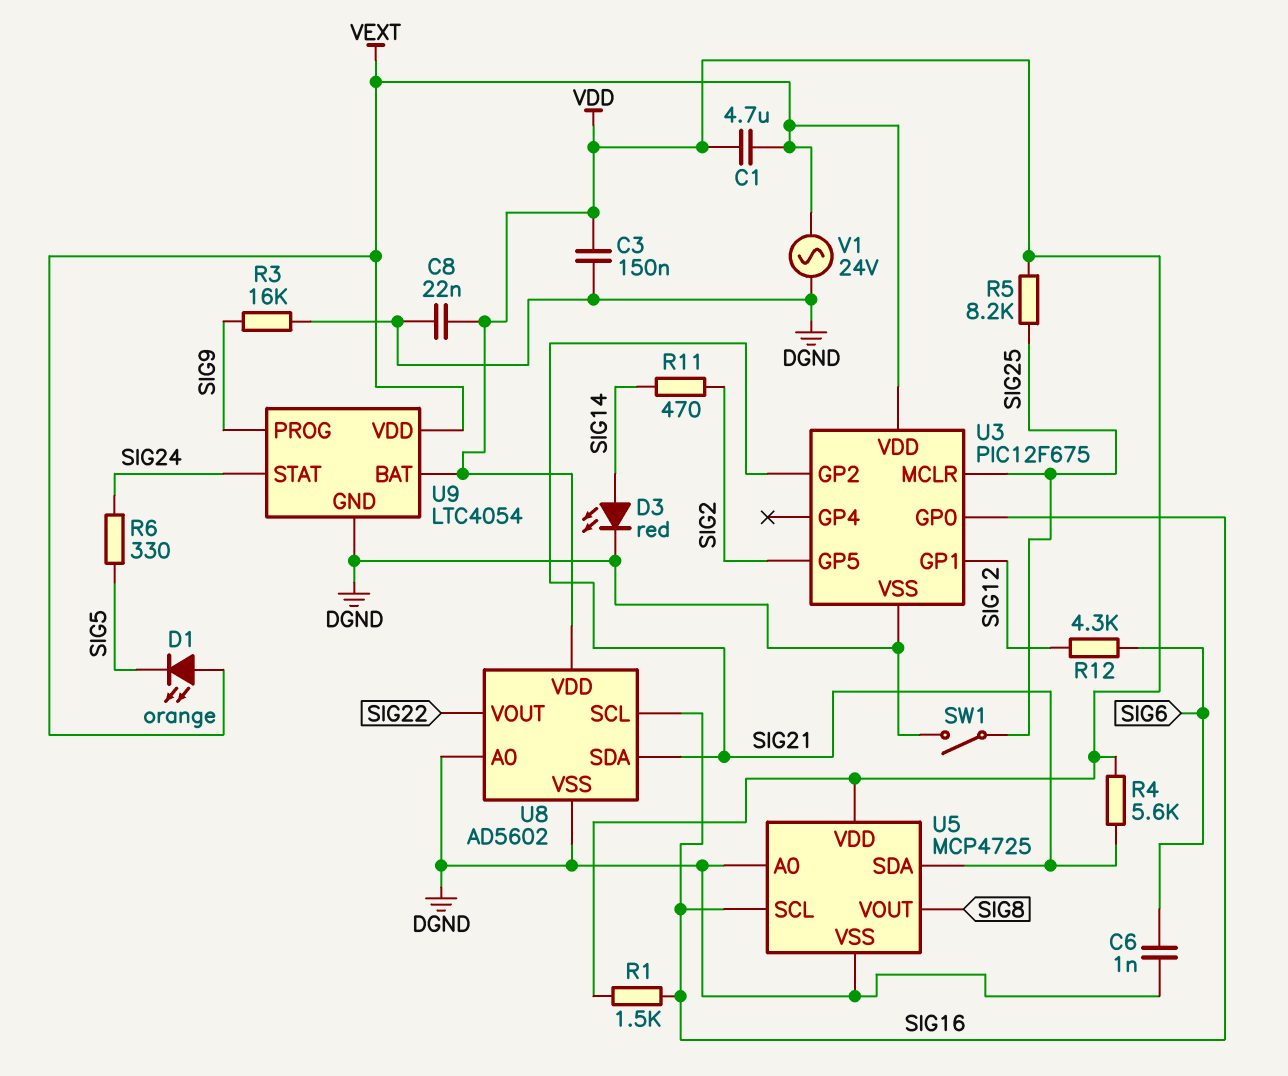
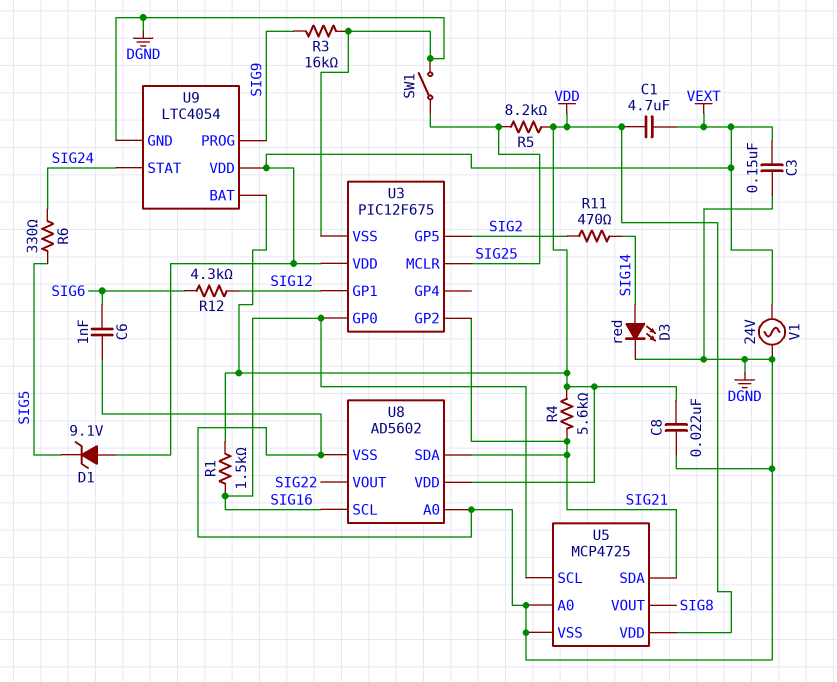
C3: 150nF (DGND, VDD) -> 150nF (DGND, VEXT)
D1: LED orange (A VEXT, K SIG5) -> zener 9.1V (A VEXT, K SIG5)

